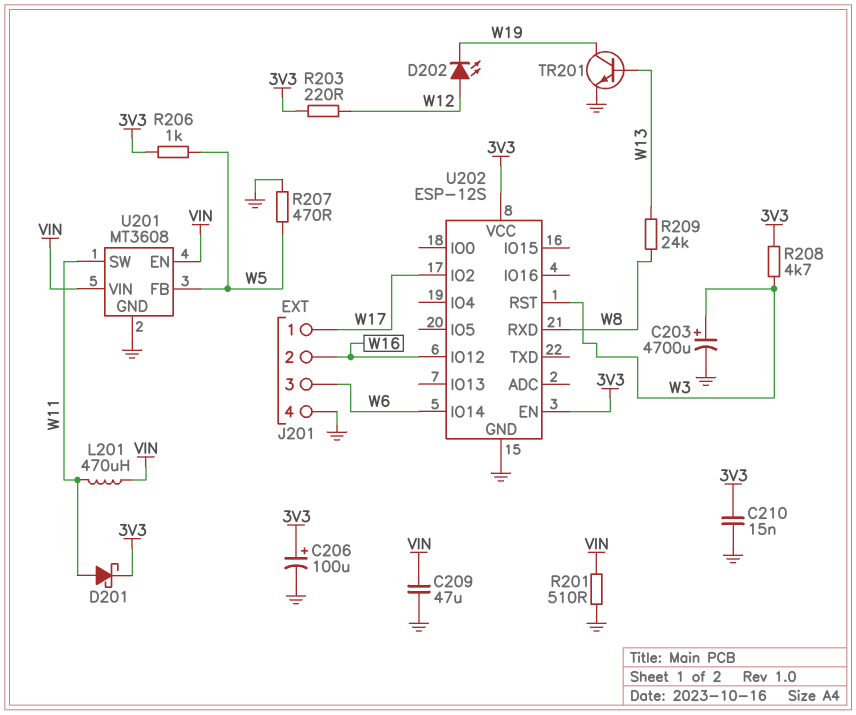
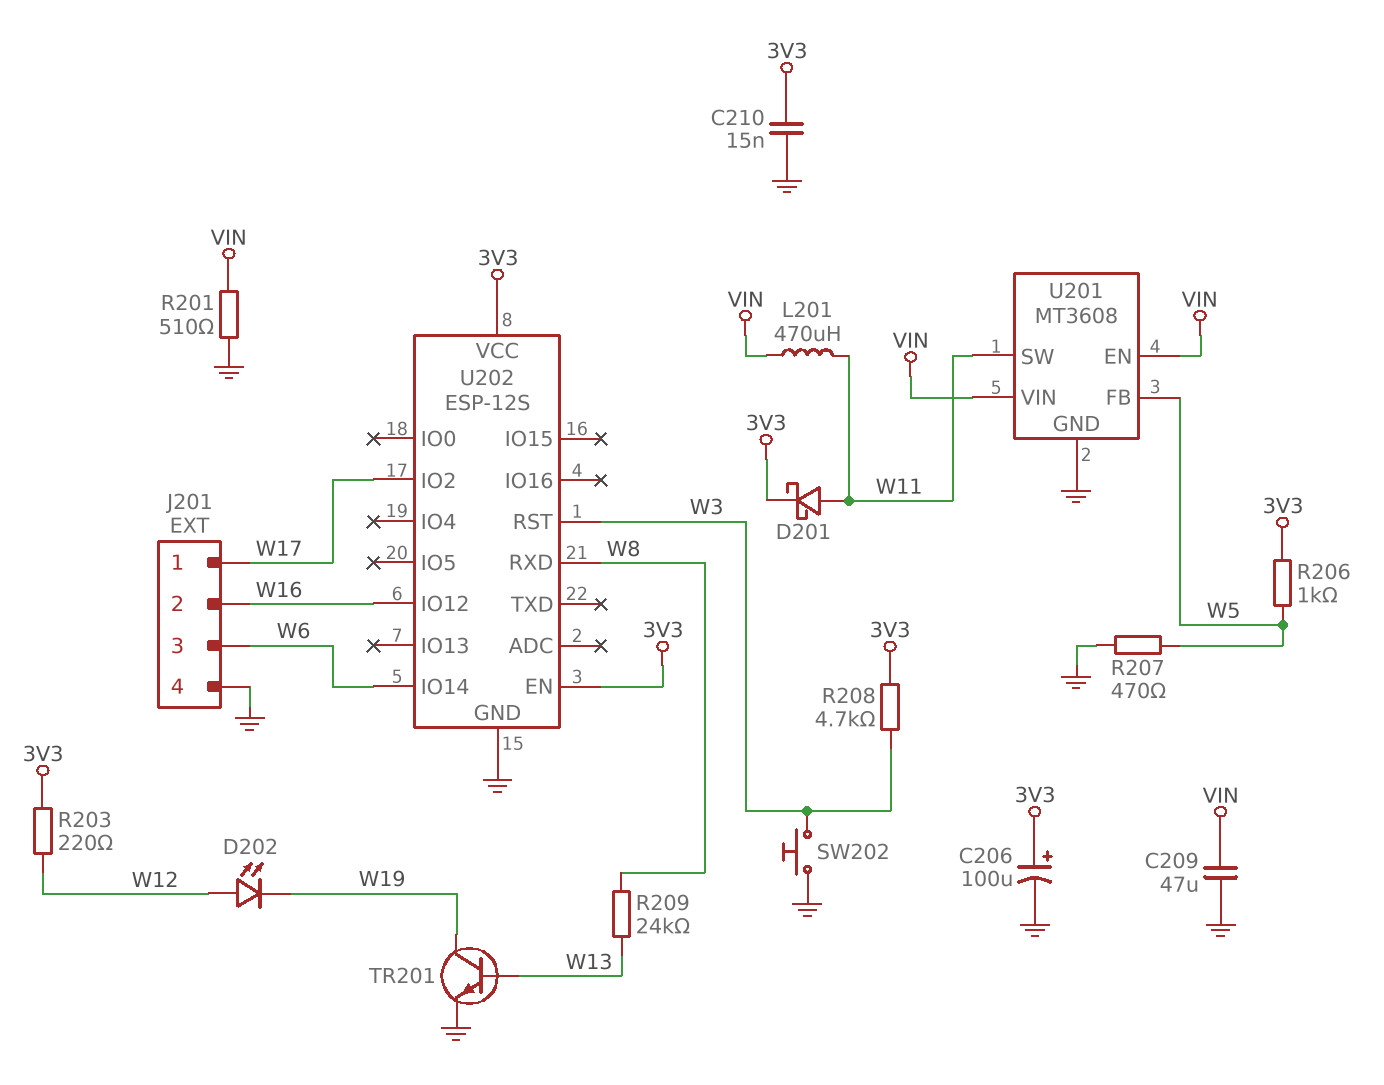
C203: 4700uF (plus W3, minus GND) -> none
SW202: none -> button (GND, W3)

